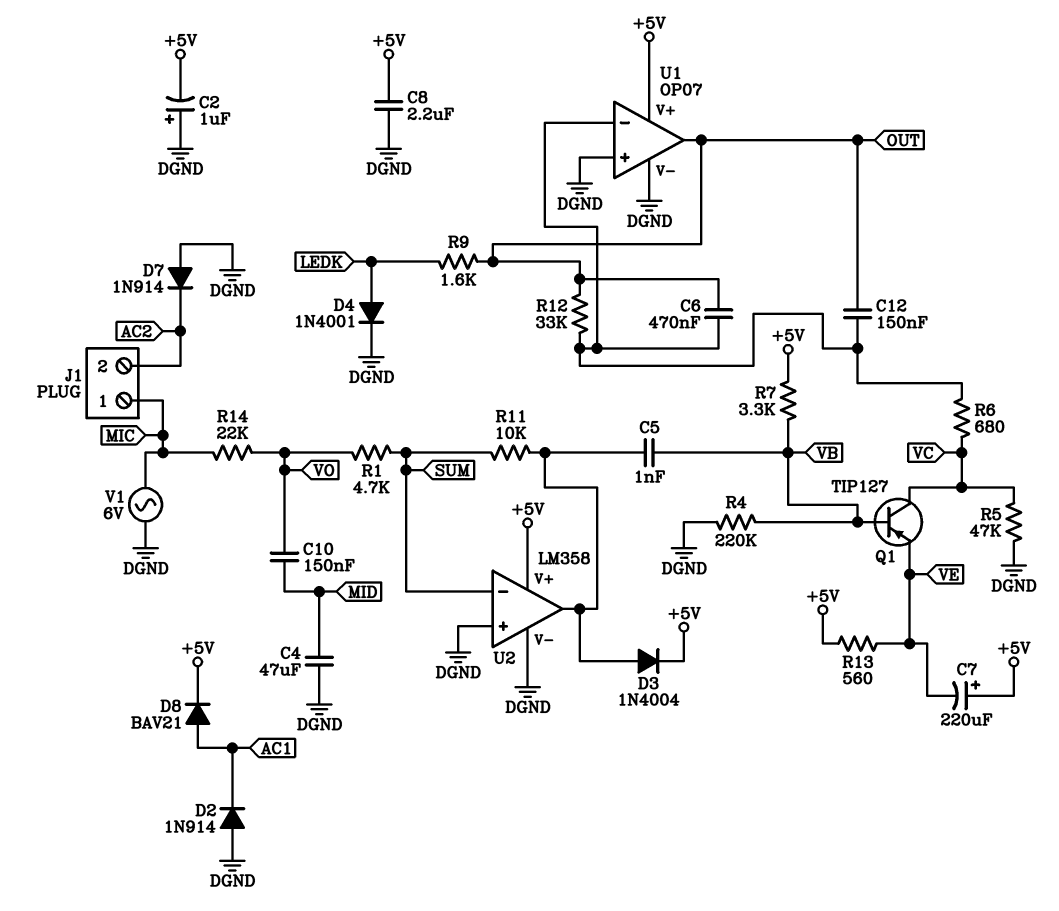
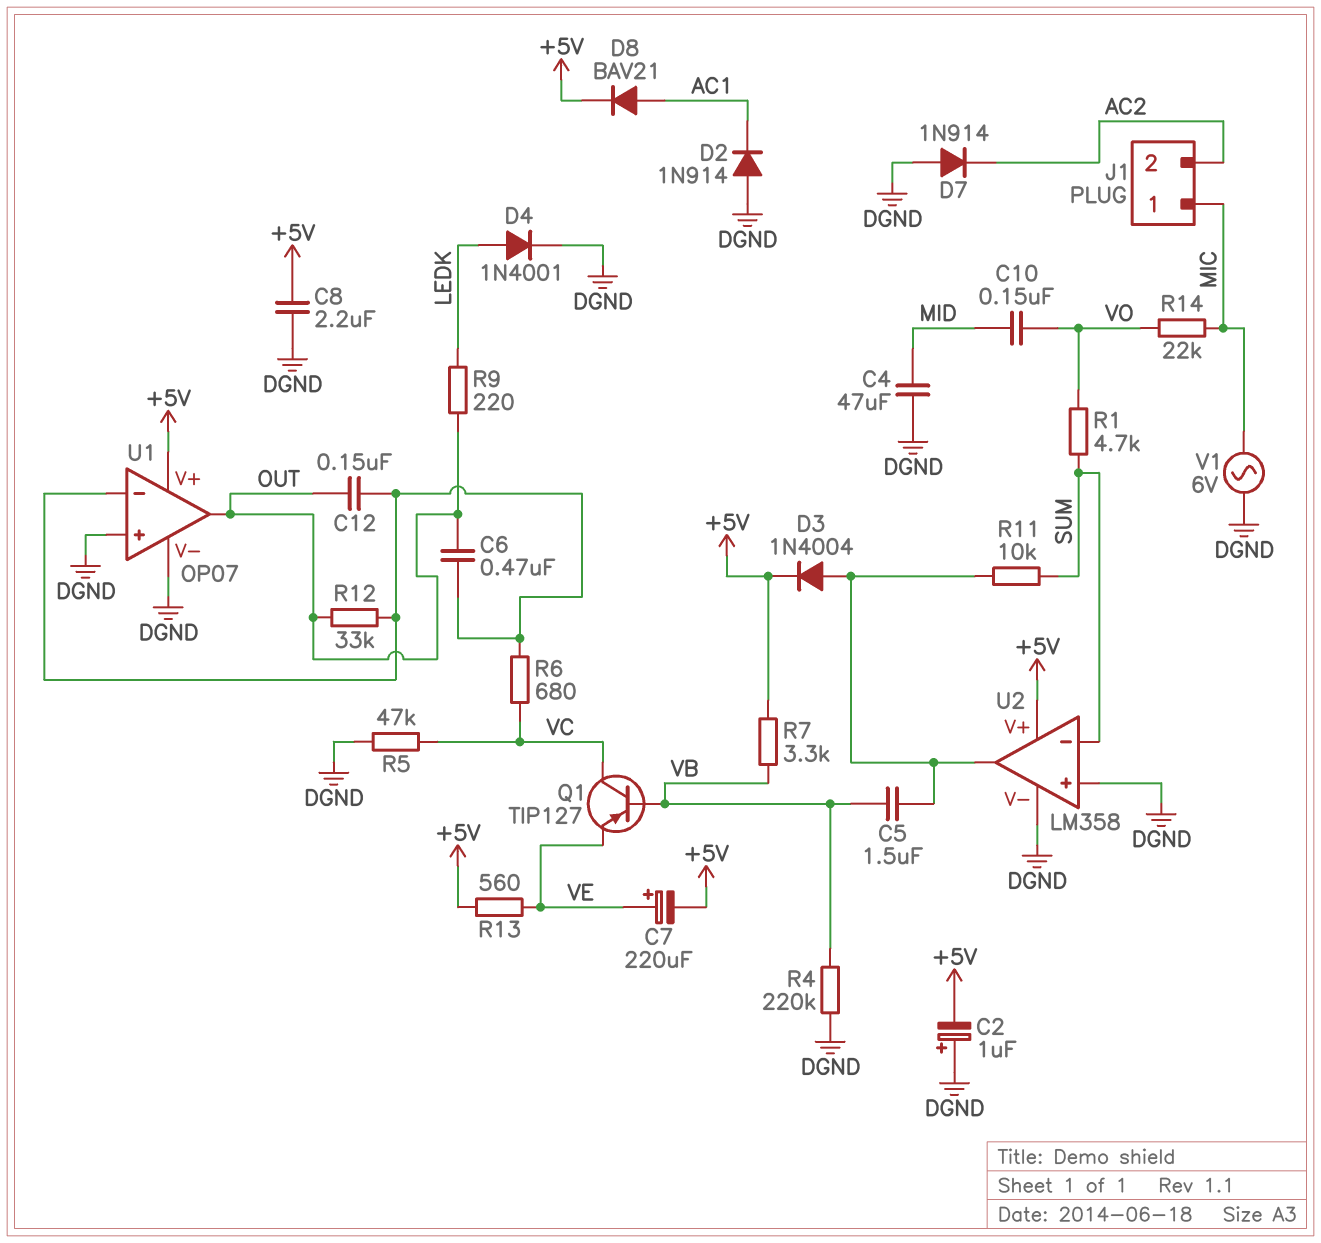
C5: 1nF (U2/out, VB) -> 1.5uF (U2/out, VB)
C7: 220uF (plus +5V, minus VE) -> 220uF (plus VE, minus +5V)
R9: 1.6k (LEDK, OUT) -> 220 (LEDK, OUT)

